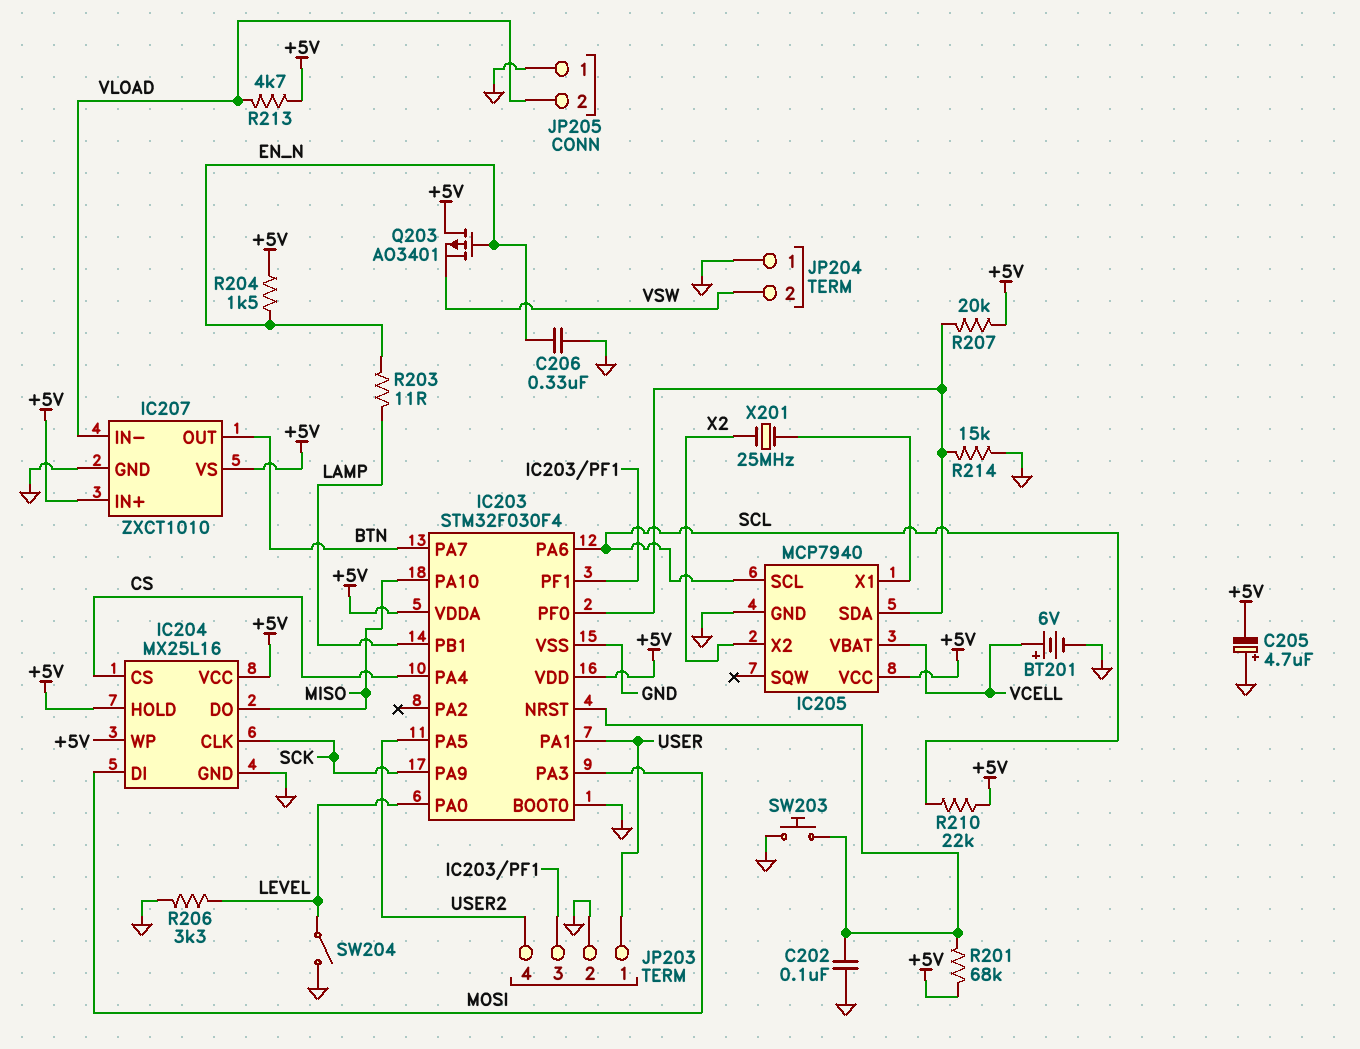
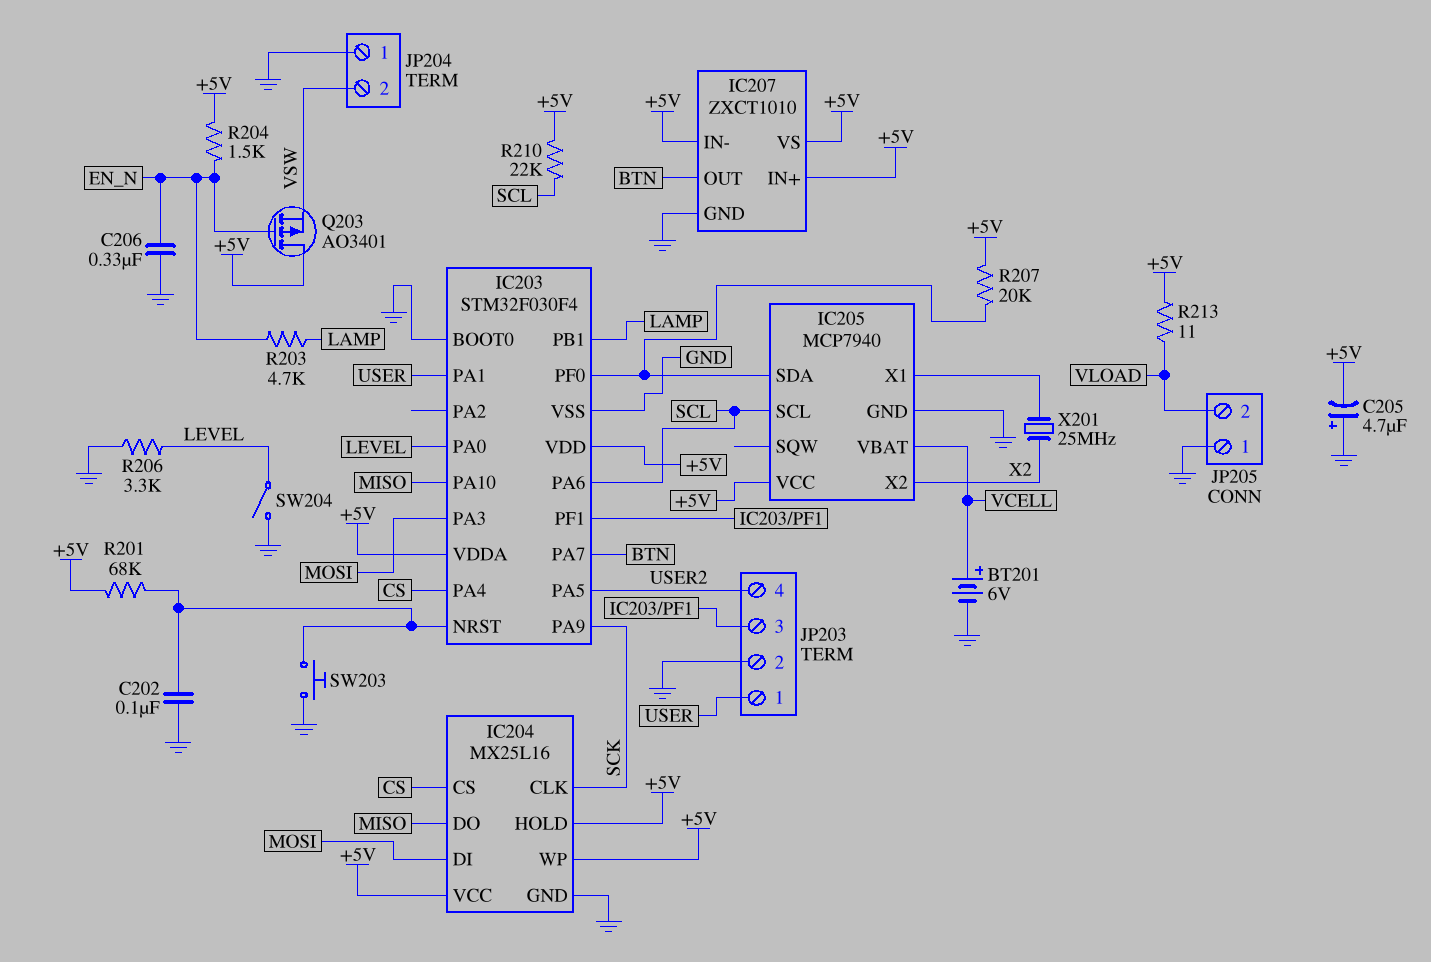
IC207 pin IN-: VLOAD -> +5V
R203: 11 (EN_N, LAMP) -> 4.7k (EN_N, LAMP)
R213: 4.7k (+5V, VLOAD) -> 11 (+5V, VLOAD)
R214: 15k (GND, IC203/PF0) -> none

